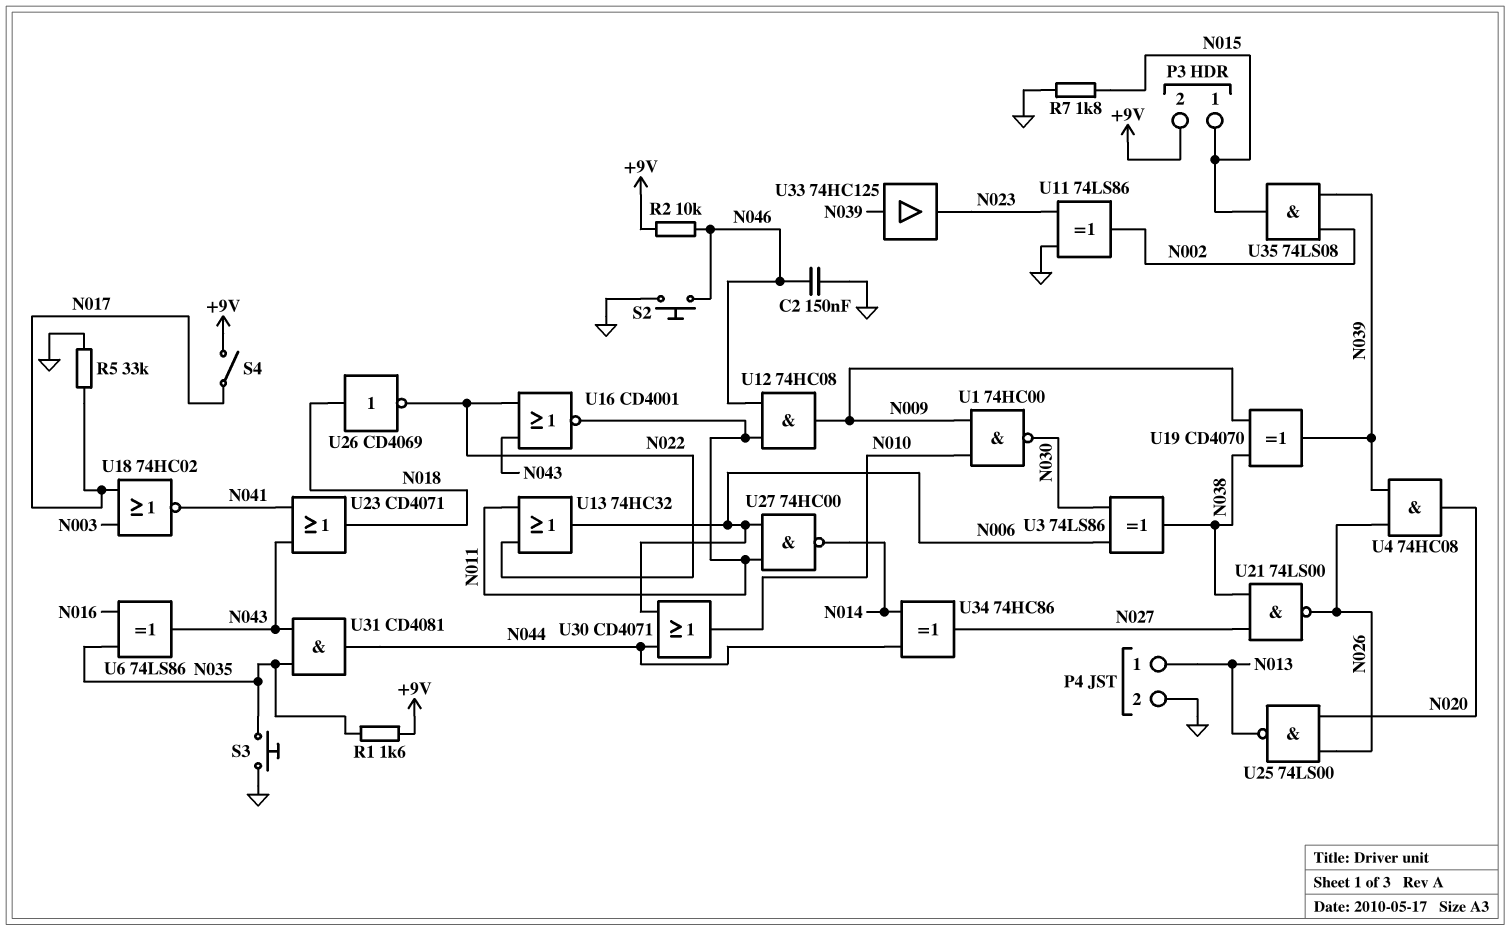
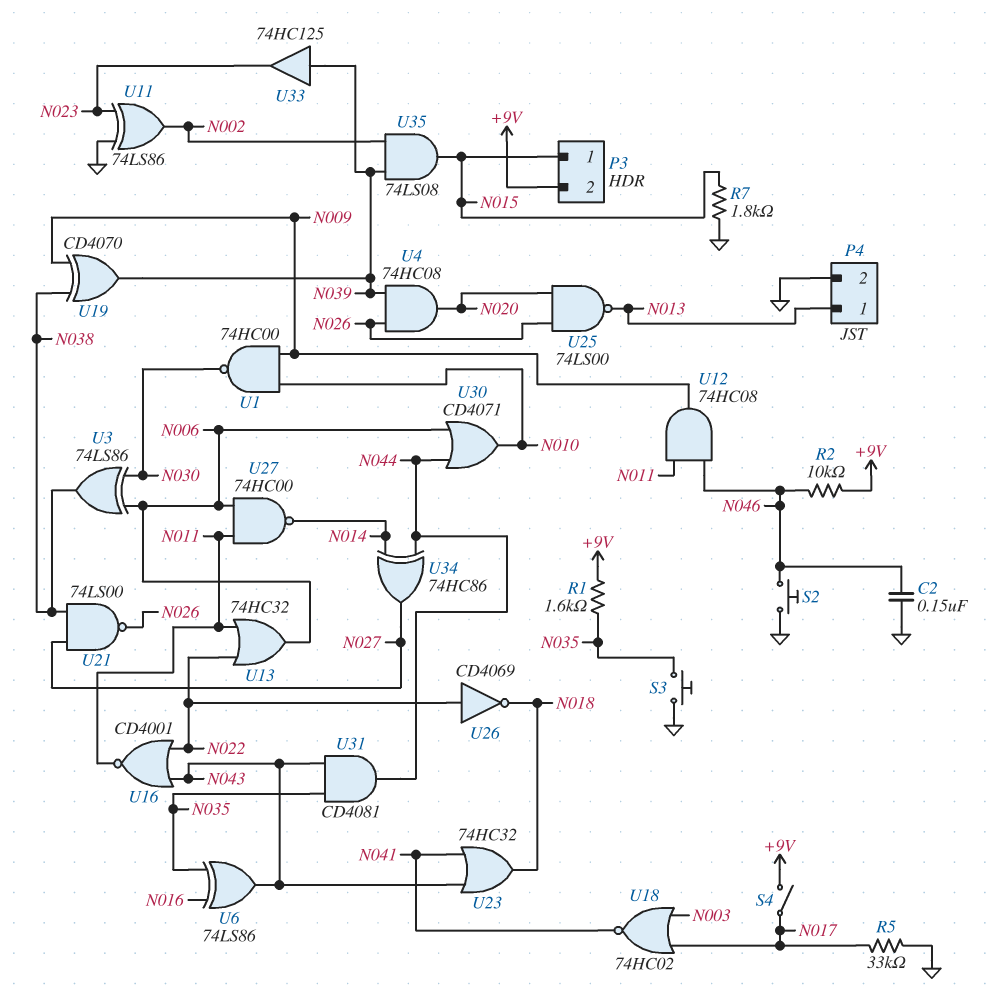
U23: OR CD4071 (in N041, in N043, out N018) -> OR 74HC32 (in N041, in N043, out N018)
U26: NOT CD4069 (in N018, out N022) -> NOT CD4069 (in N022, out N018)

